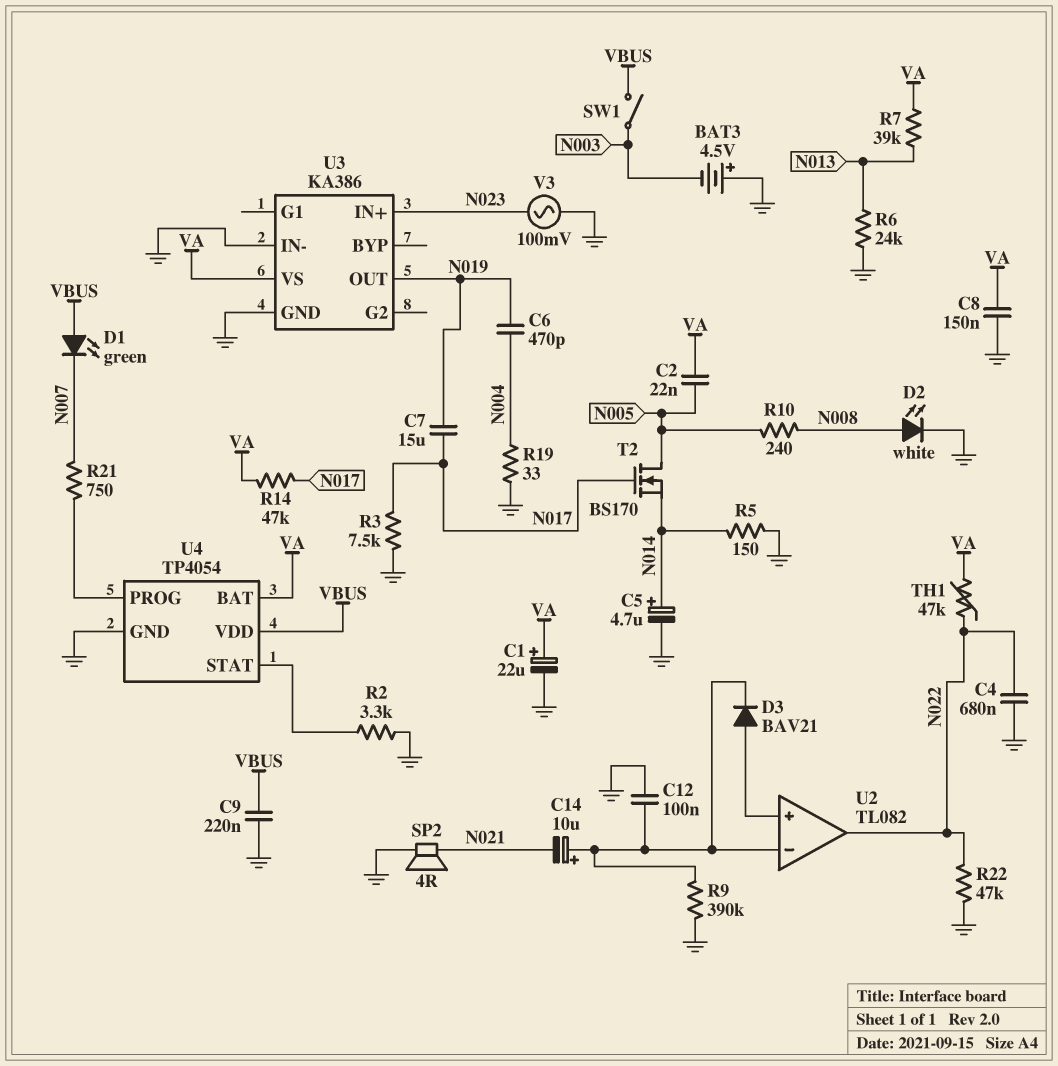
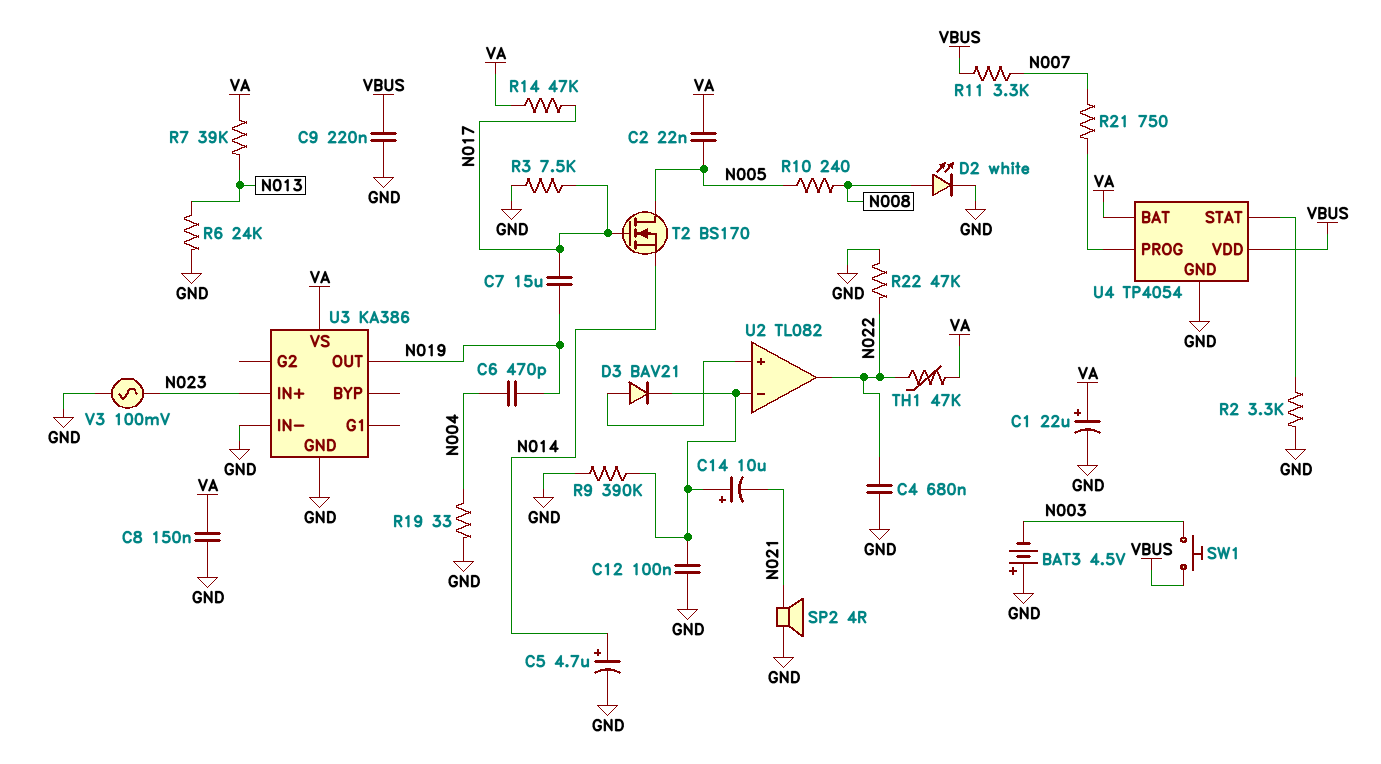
D1: LED green (A VBUS, K N007) -> none
R5: 150 (GND, N014) -> none
R11: none -> 3.3k (N007, VBUS)
SW1: switch (N003, VBUS) -> button (N003, VBUS)

